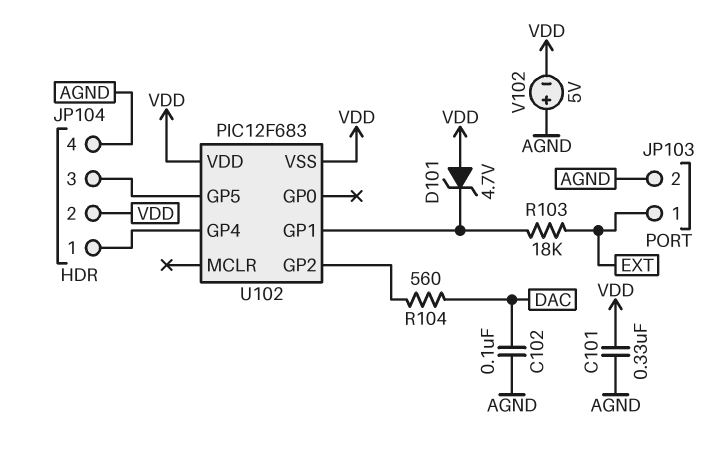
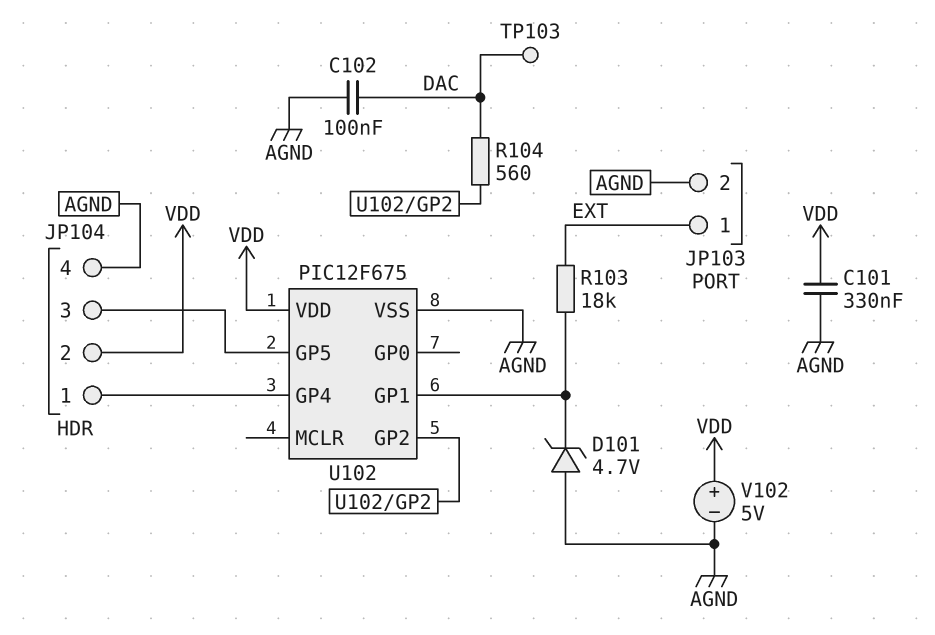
D101: zener 4.7V (A VDD, K U102/GP1) -> zener 4.7V (A AGND, K U102/GP1)
TP103: none -> test point (DAC)
U102: PIC12F683 -> PIC12F675
U102 pin VSS: VDD -> AGND
V102: 5V (plus AGND, minus VDD) -> 5V (plus VDD, minus AGND)

